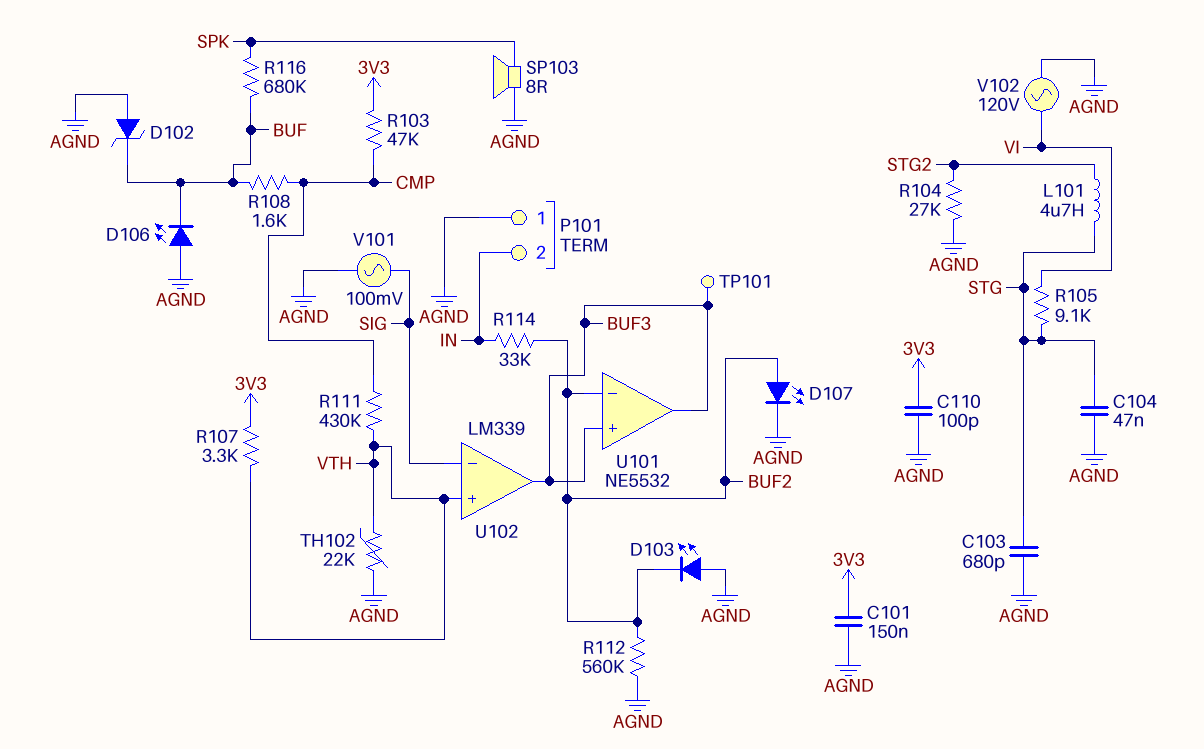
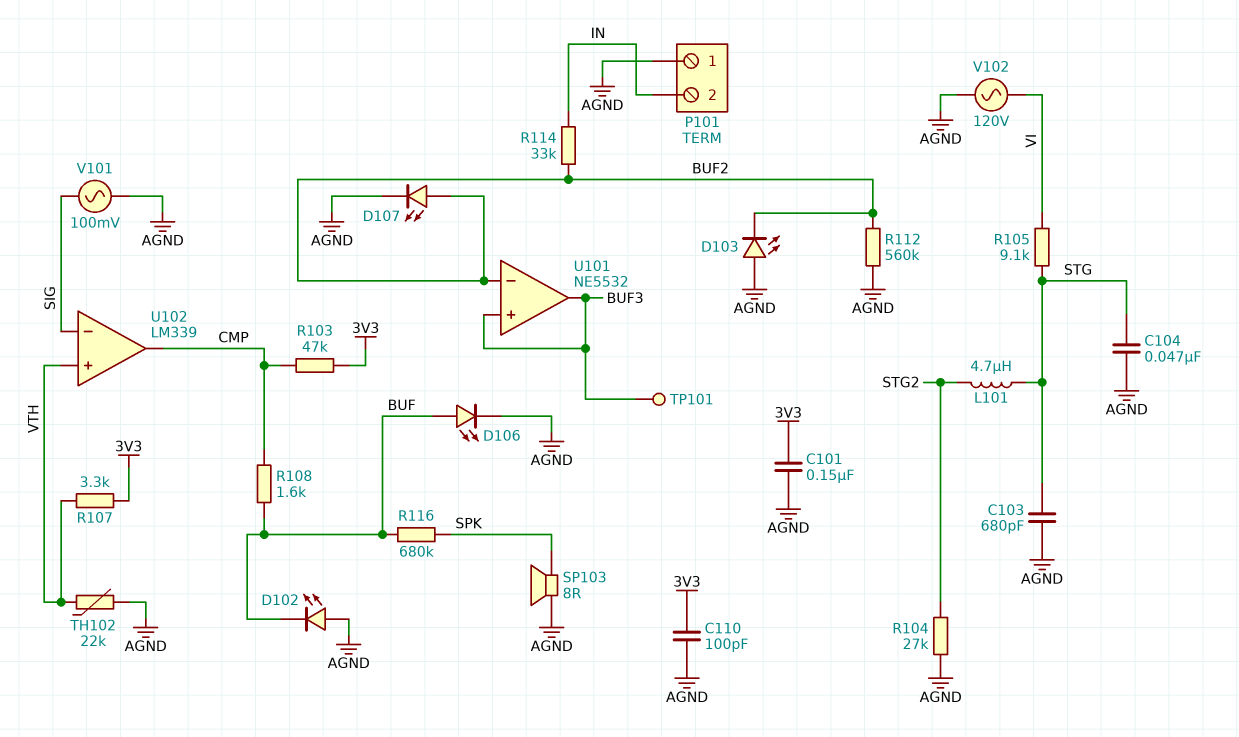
D102: zener (A AGND, K BUF) -> LED (A AGND, K BUF)
D106: LED (A AGND, K BUF) -> LED (A BUF, K AGND)
R111: 430k (CMP, VTH) -> none
U102 pin out: BUF3 -> CMP

